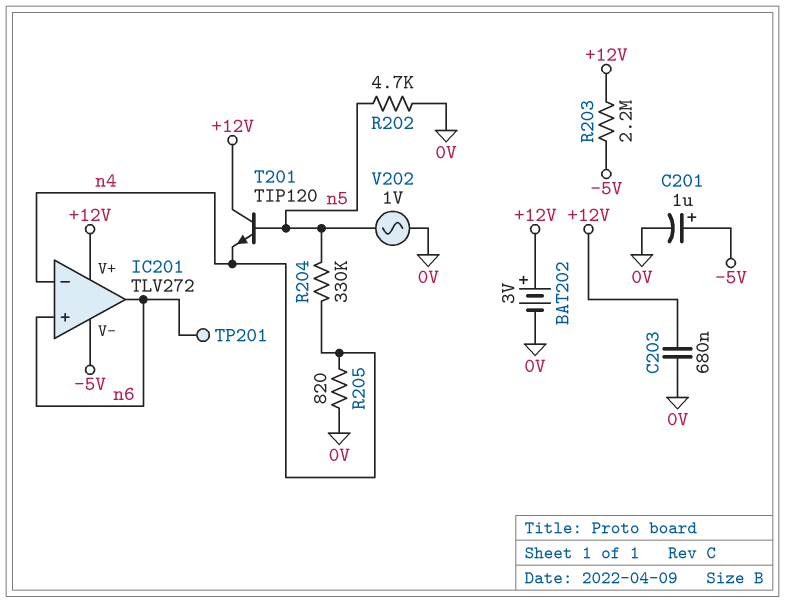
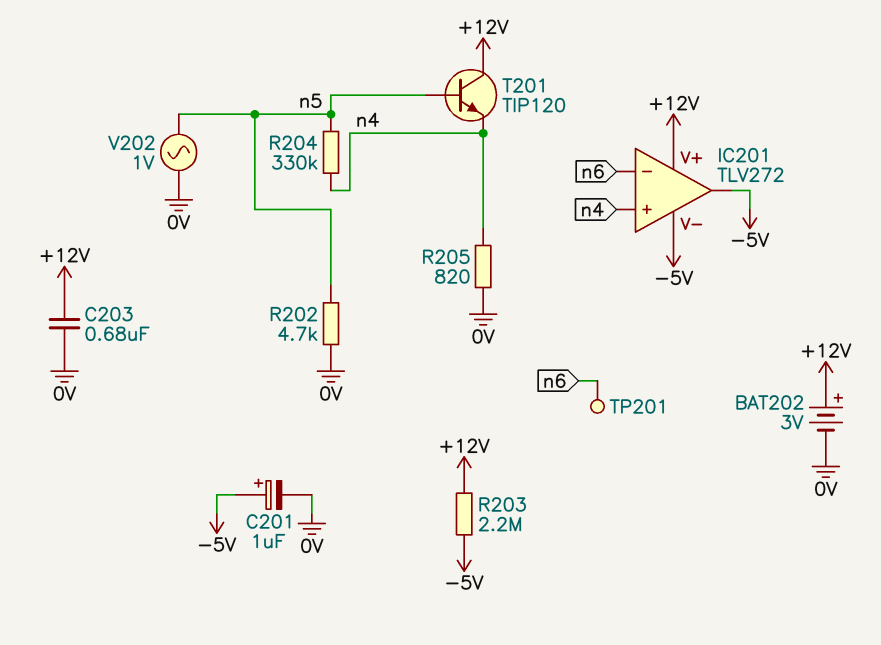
IC201 pin in+: n6 -> n4
IC201 pin in-: n4 -> n6
IC201 pin out: n6 -> -5V

